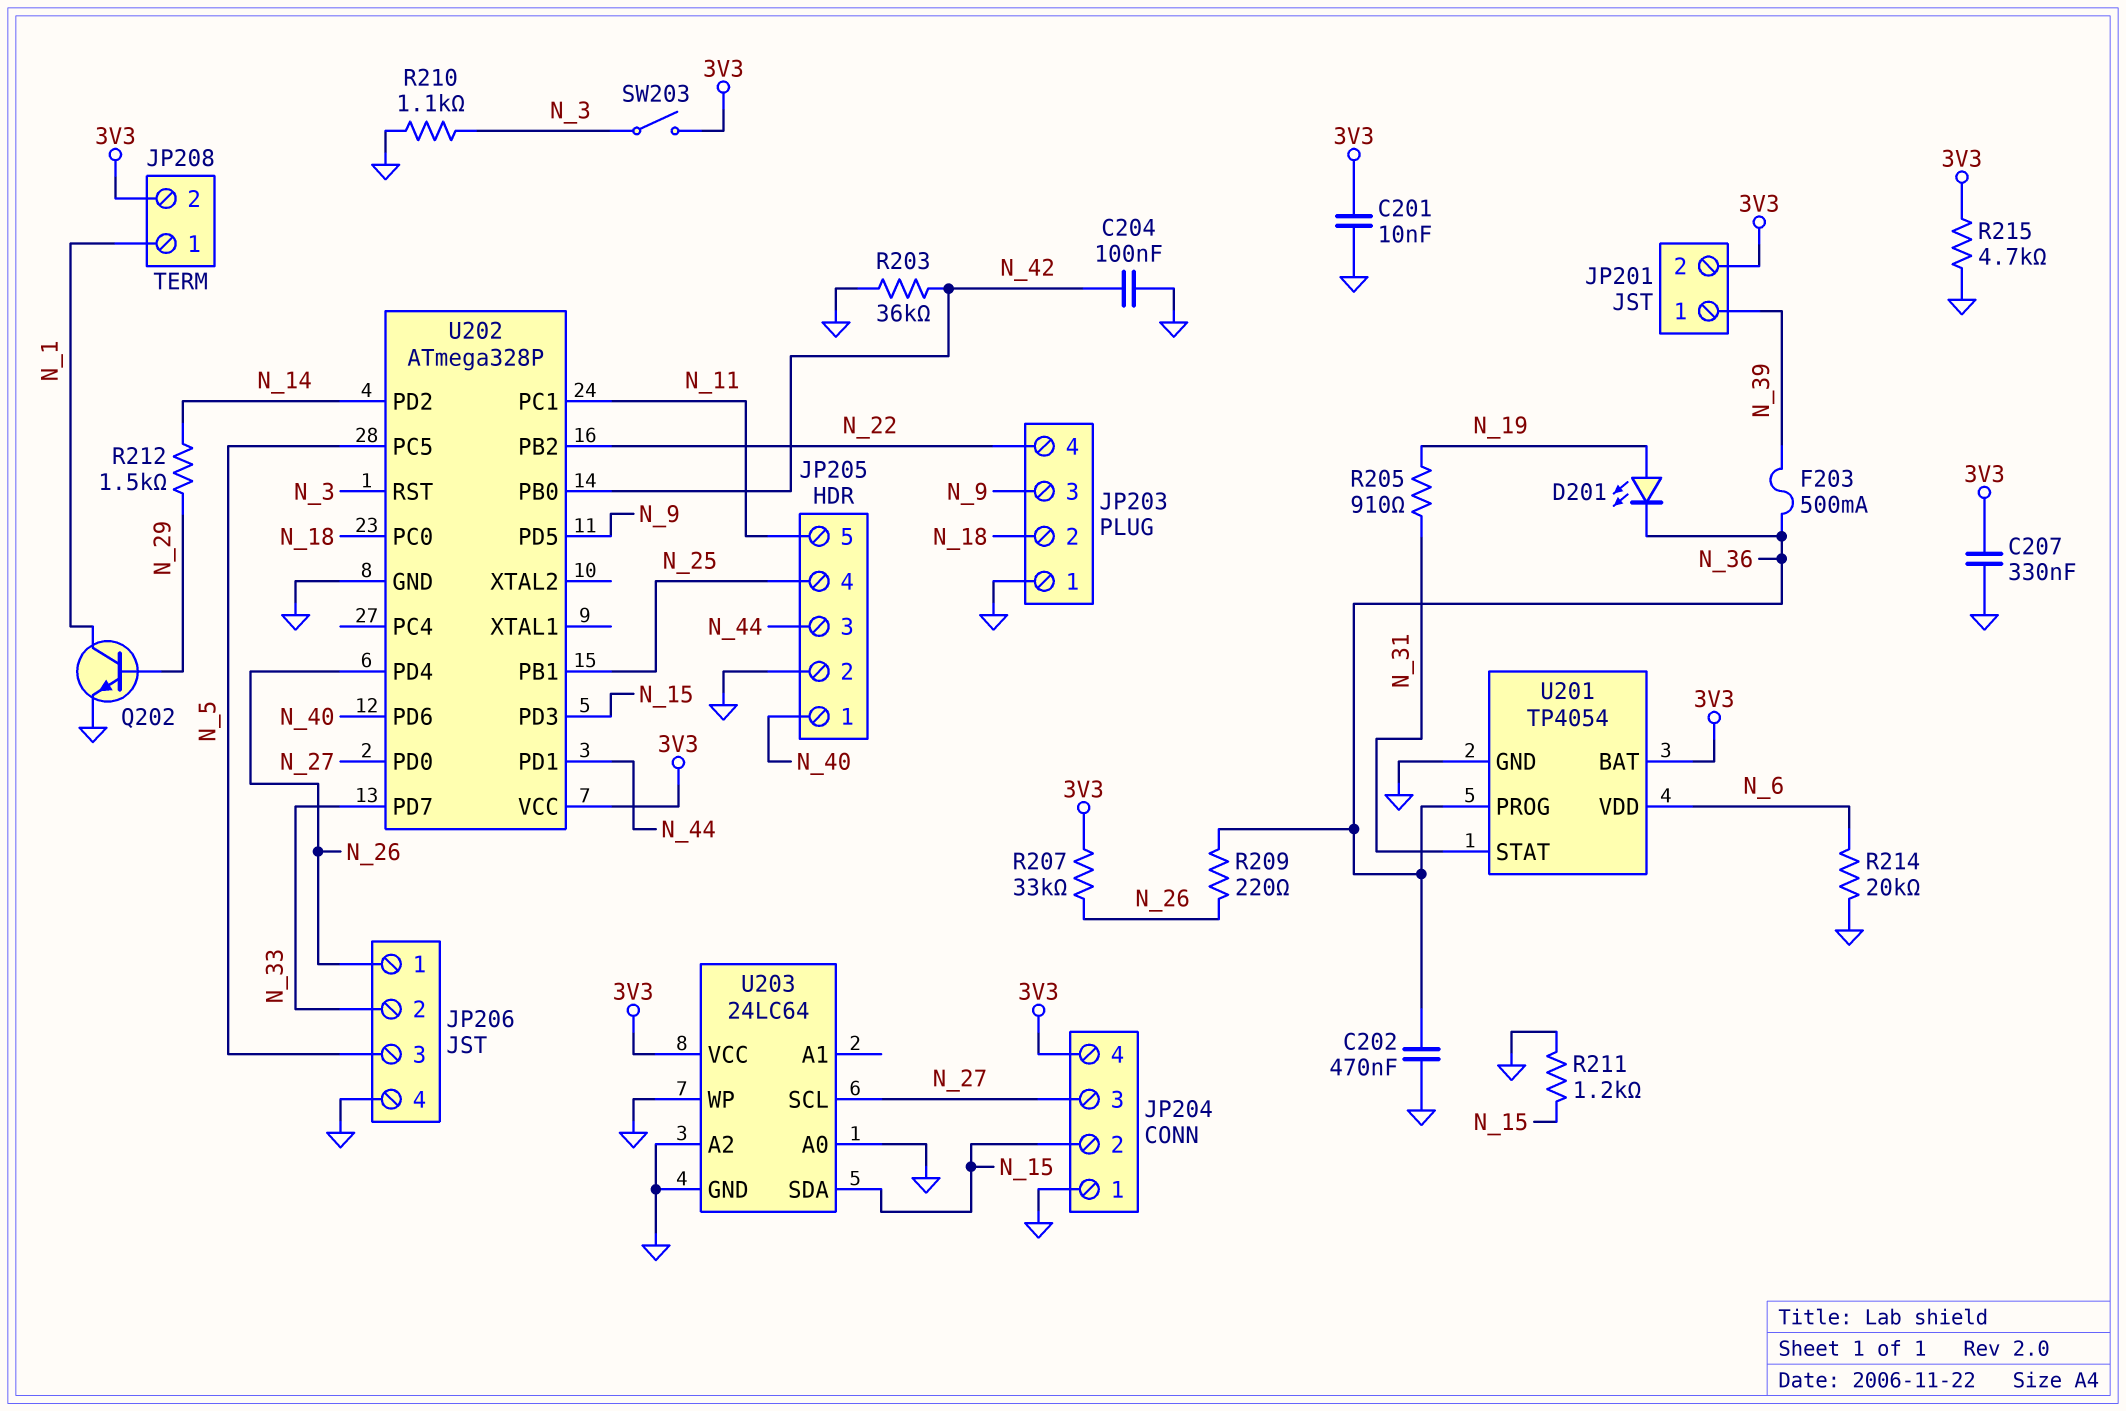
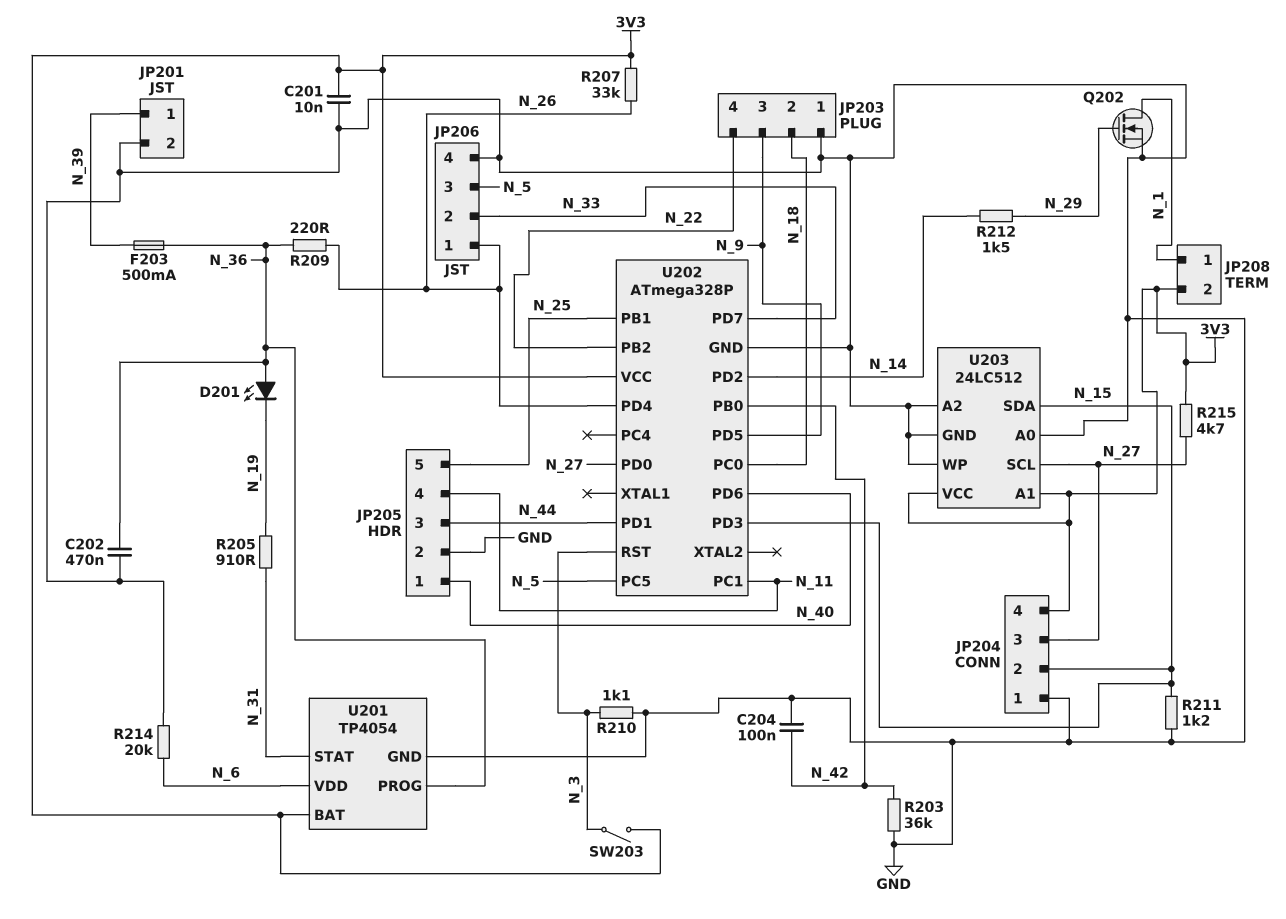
C207: 330nF (3V3, GND) -> none
D201: LED (A N_19, K N_36) -> LED (A N_36, K N_19)
JP201 pin 2: 3V3 -> GND
JP205 pin 4: N_25 -> N_11
JP205 pin 5: N_11 -> N_25
Q202: NPN (B N_29, C N_1, E GND) -> NMOS (G N_29, D N_1, S GND)
R215: 4.7k (3V3, GND) -> 4.7k (3V3, N_27)
U203: 24LC64 -> 24LC512
U203 pin A1: none -> 3V3

